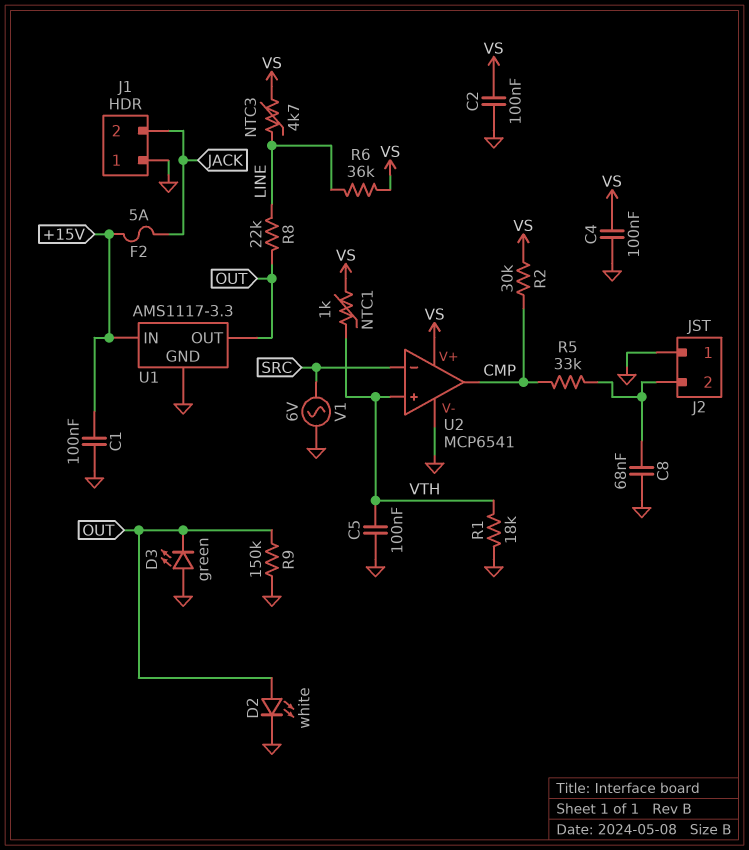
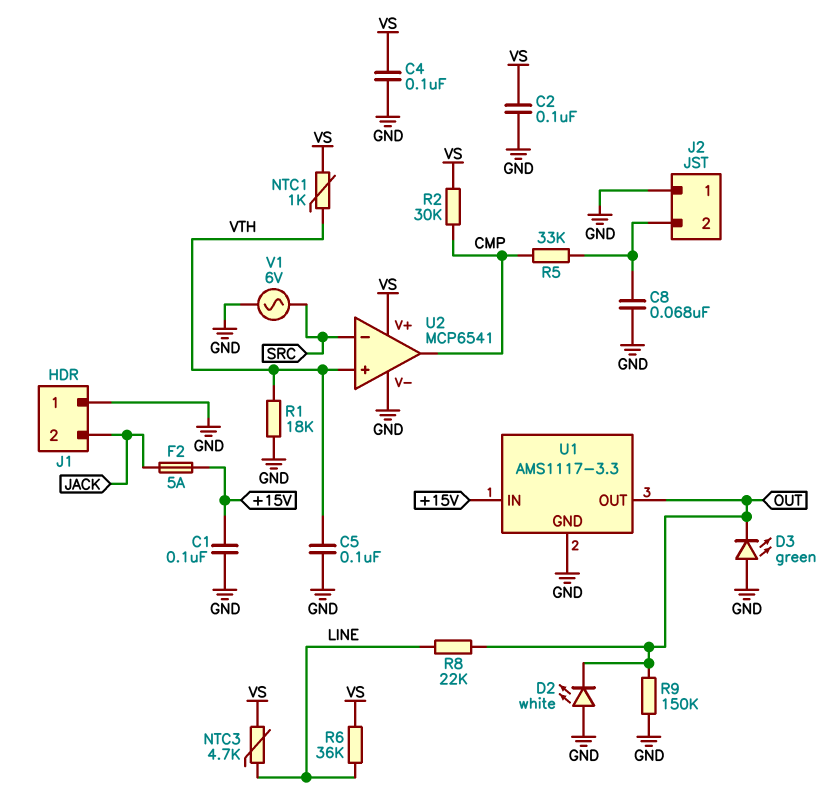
D2: LED white (A OUT, K GND) -> LED white (A GND, K OUT)

